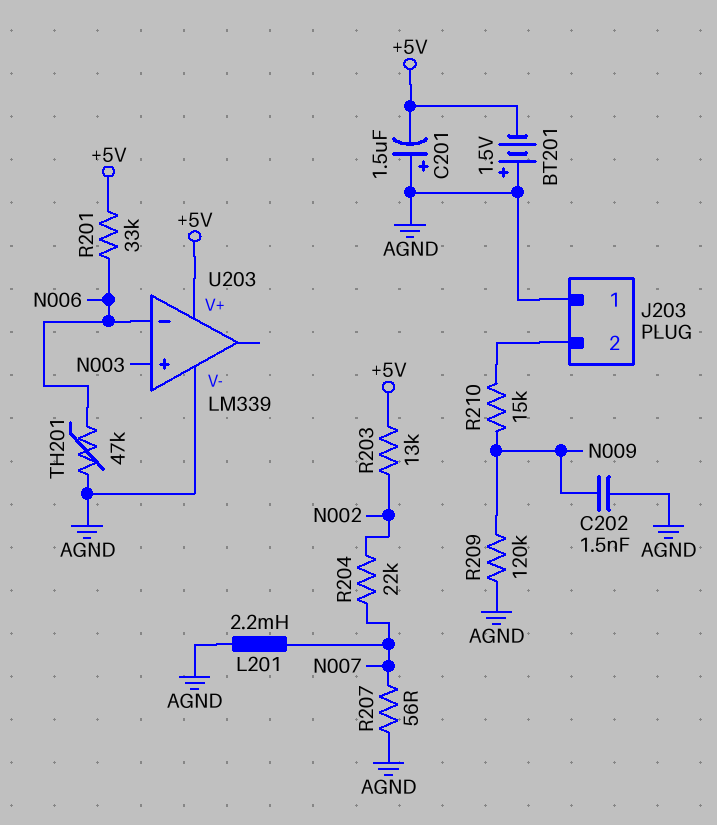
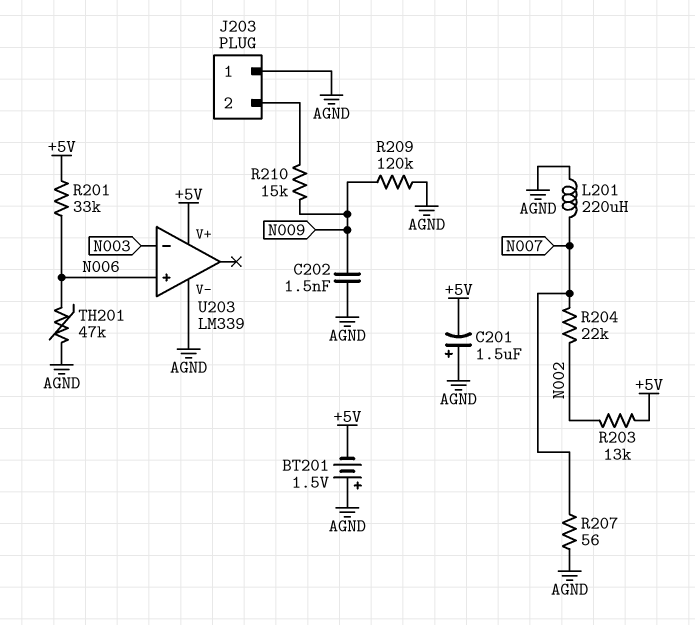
L201: 2.2mH (AGND, N007) -> 220uH (AGND, N007)
U203 pin in+: N003 -> N006
U203 pin in-: N006 -> N003

